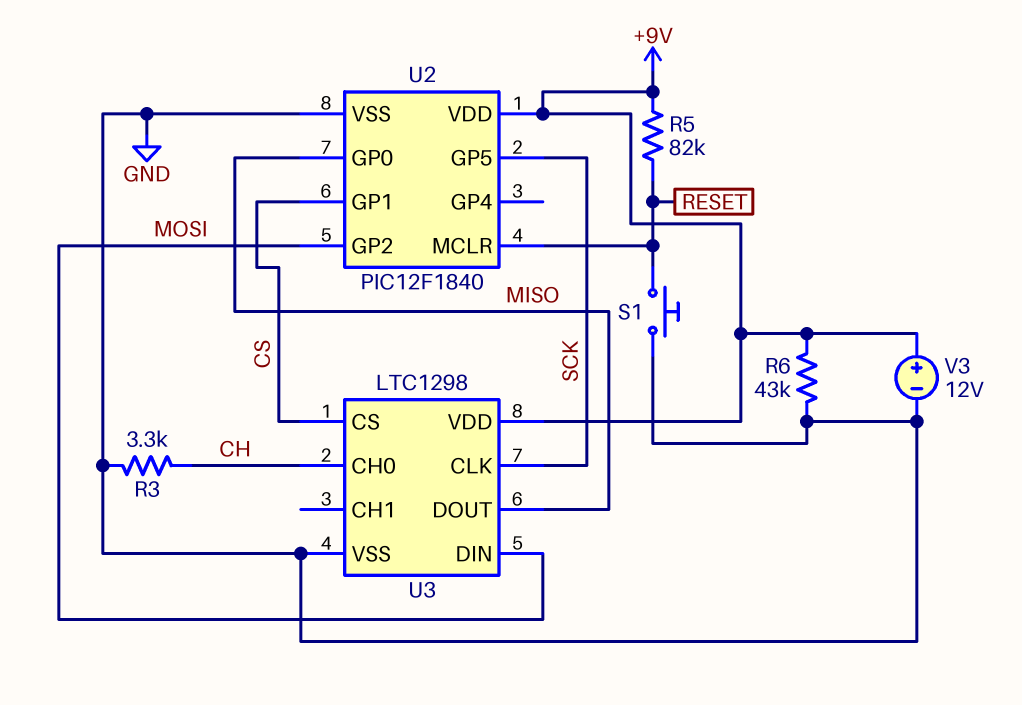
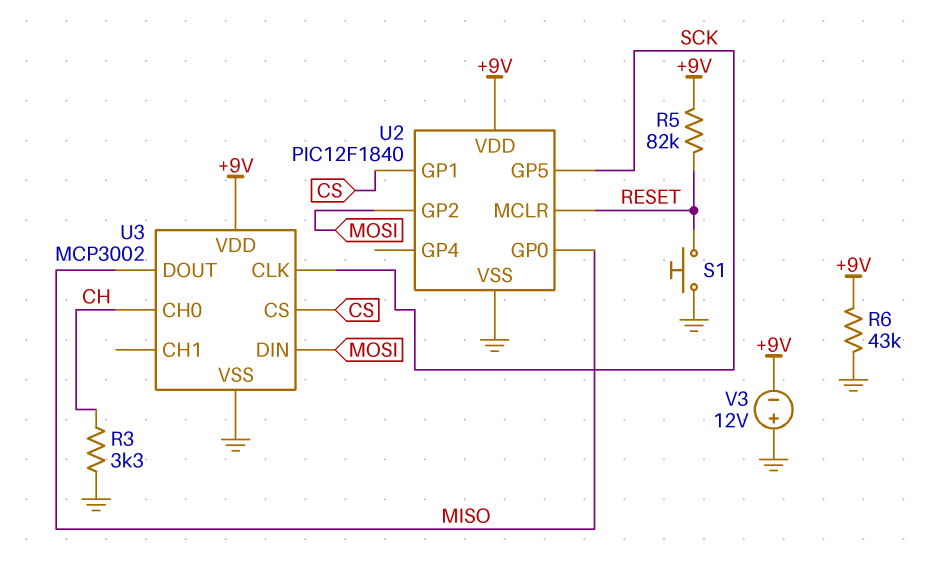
U3: LTC1298 -> MCP3002
V3: 12V (plus +9V, minus GND) -> 12V (plus GND, minus +9V)

